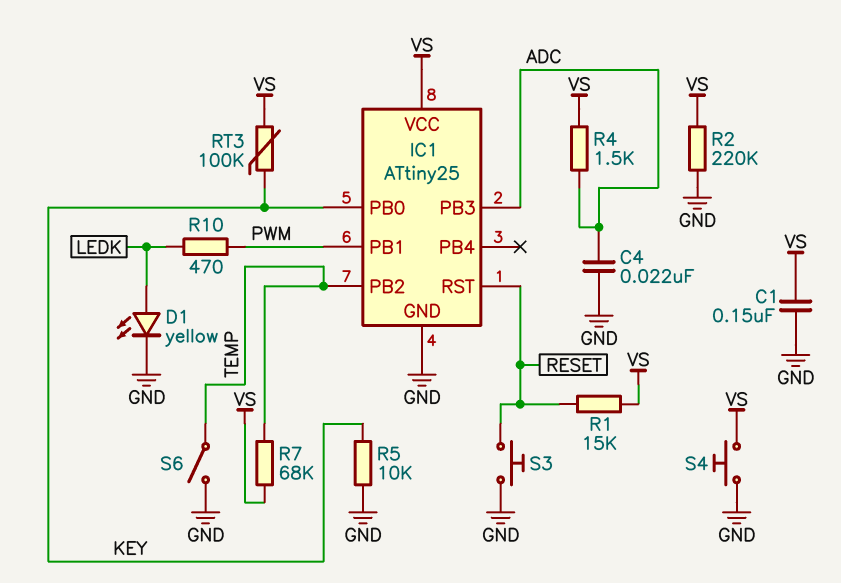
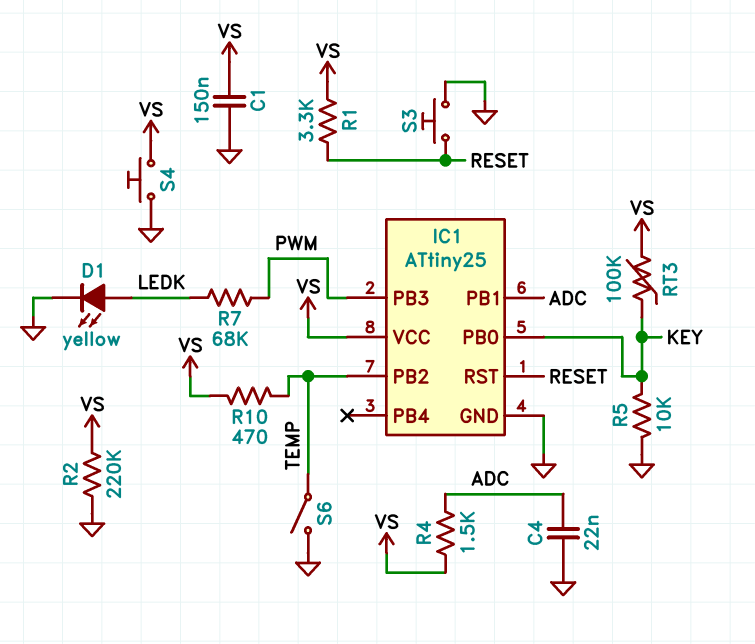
IC1 pin PB1: PWM -> ADC
IC1 pin PB3: ADC -> PWM
R1: 15k (RESET, VS) -> 3.3k (RESET, VS)
R7: 68k (TEMP, VS) -> 68k (LEDK, PWM)
R10: 470 (LEDK, PWM) -> 470 (TEMP, VS)

